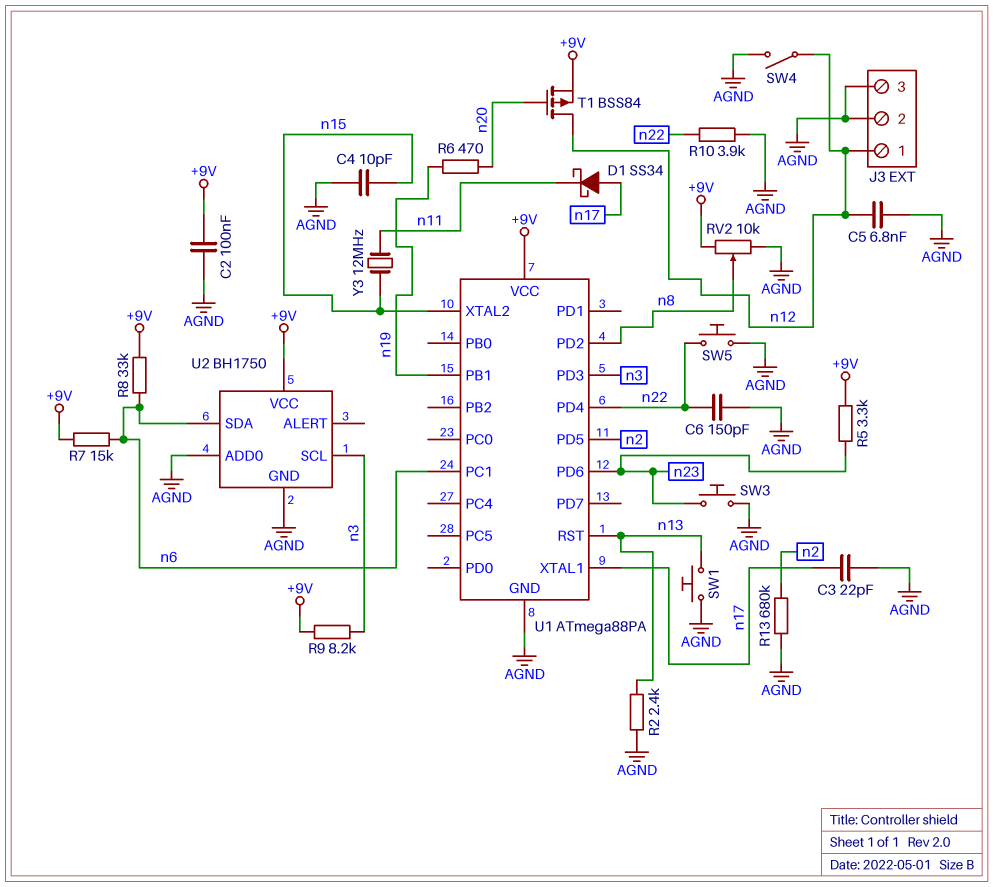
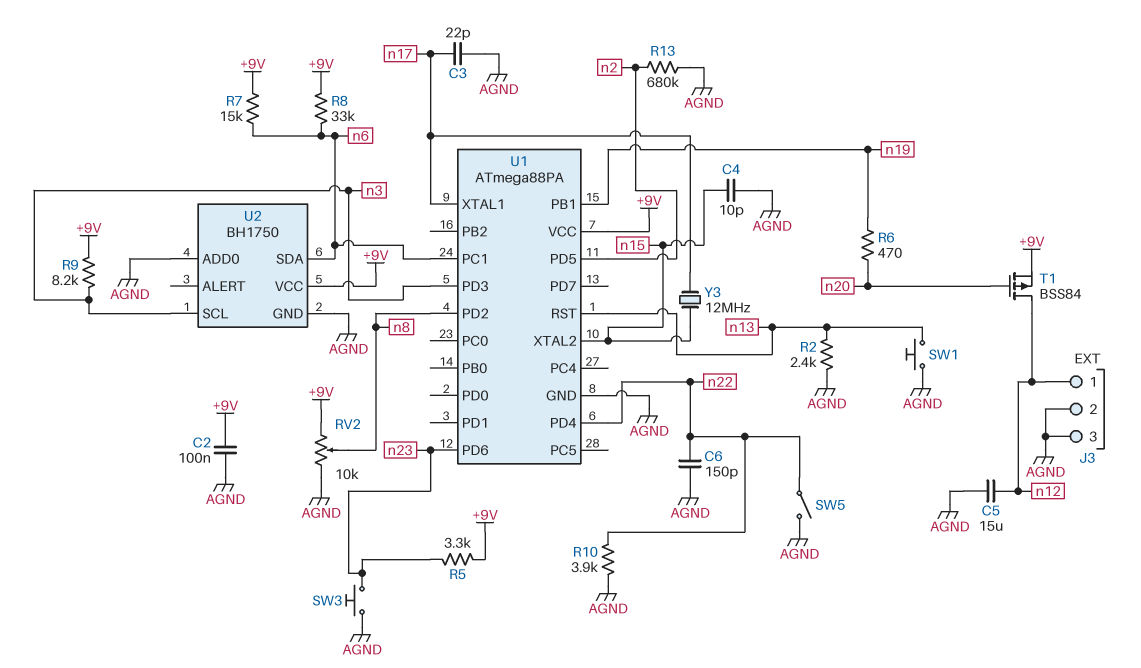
C5: 6.8nF (AGND, n12) -> 15uF (AGND, n12)
D1: schottky SS34 (A n17, K n11) -> none
SW4: switch (AGND, n12) -> none
SW5: button (AGND, n22) -> switch (AGND, n22)
Y3: 12MHz (n11, n15) -> 12MHz (n15, n17)

